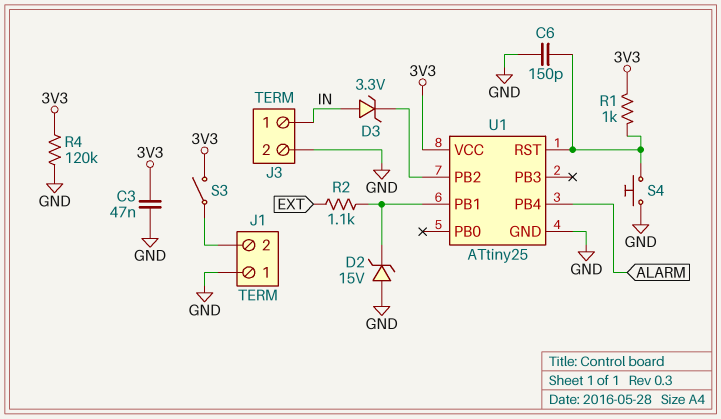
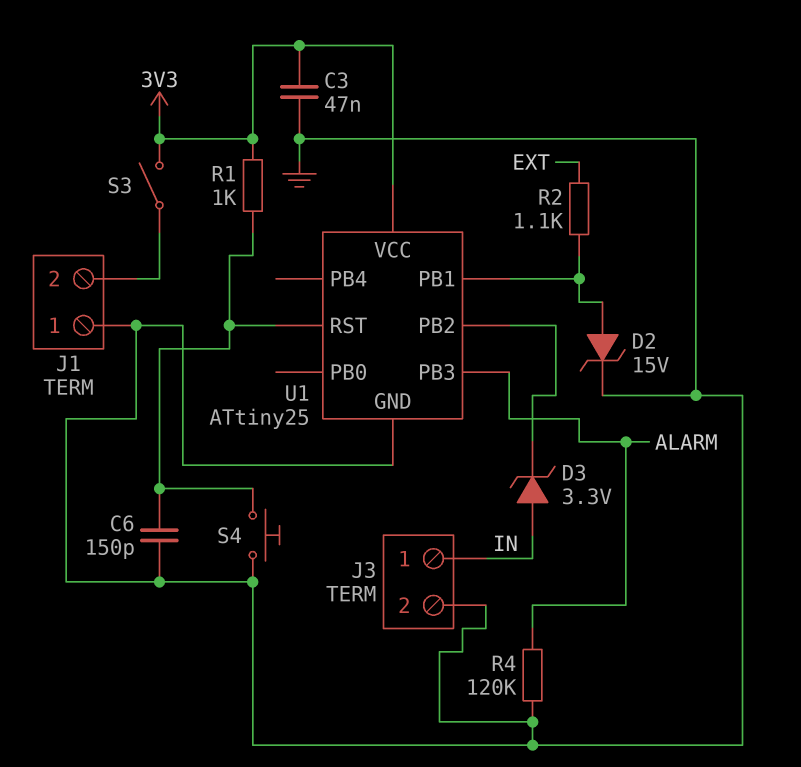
D2: zener 15V (A GND, K U1/PB1) -> zener 15V (A U1/PB1, K GND)
R4: 120k (3V3, GND) -> 120k (ALARM, GND)
U1 pin PB3: none -> ALARM
U1 pin PB4: ALARM -> none

